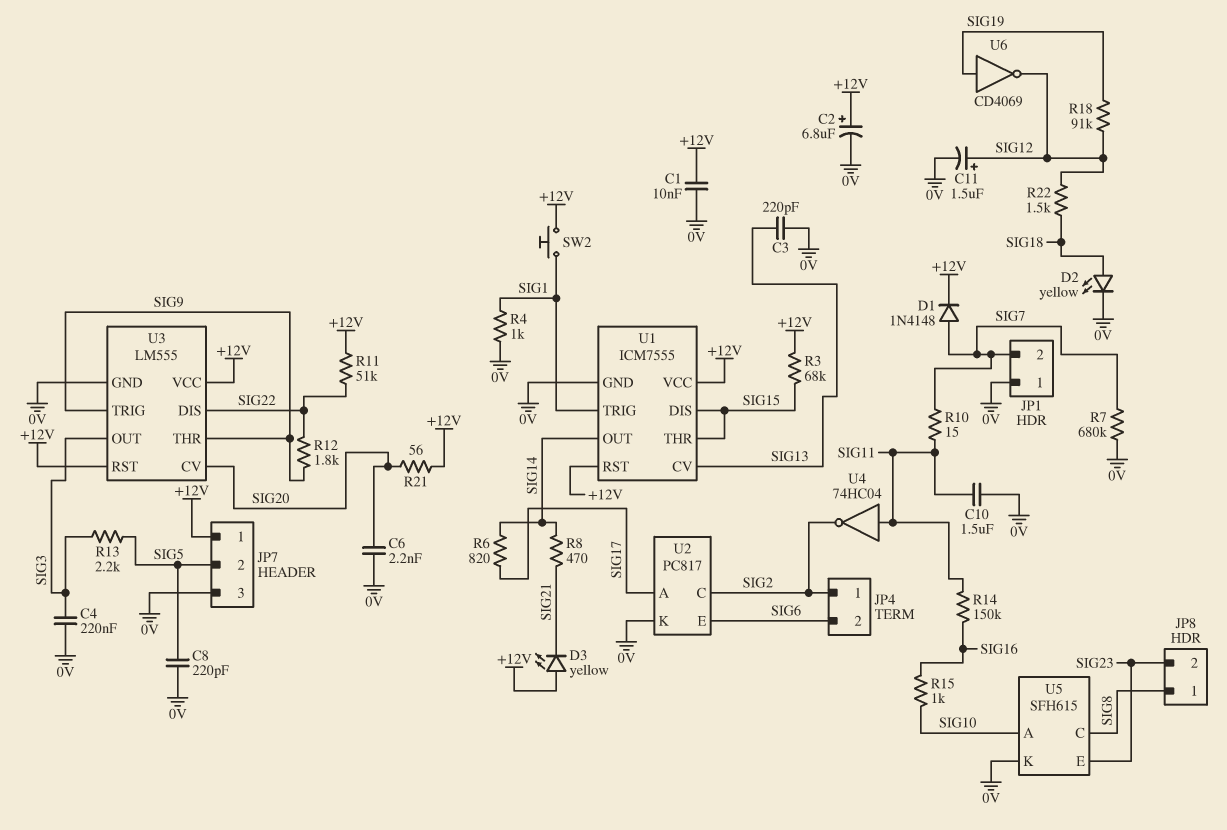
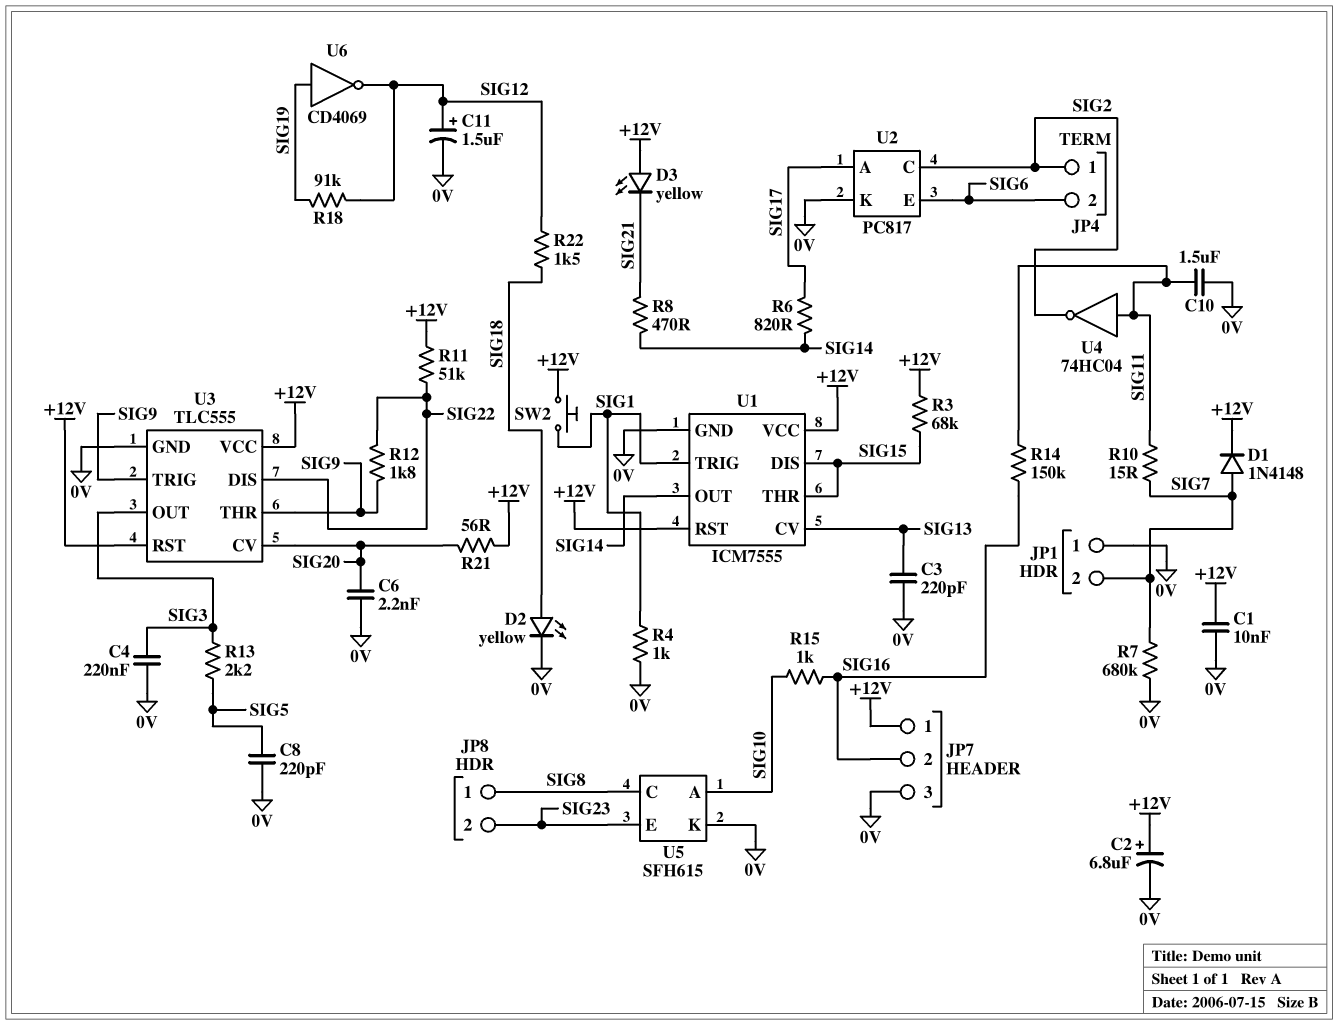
JP7 pin 2: SIG5 -> SIG16
U3: LM555 -> TLC555

